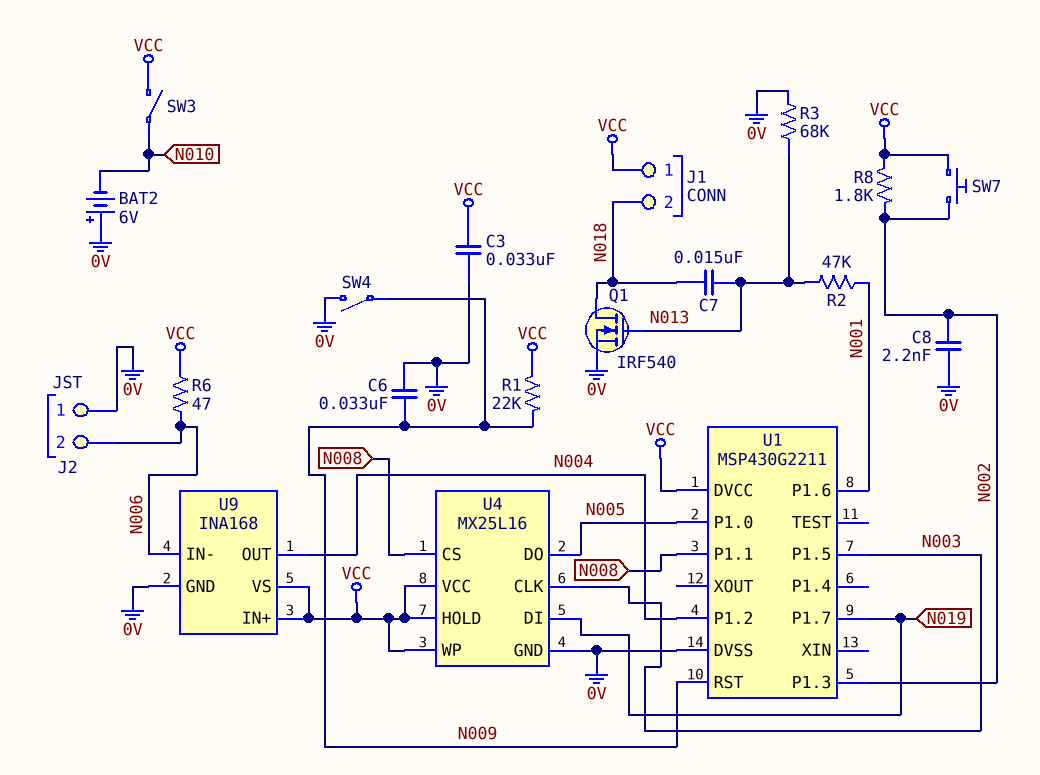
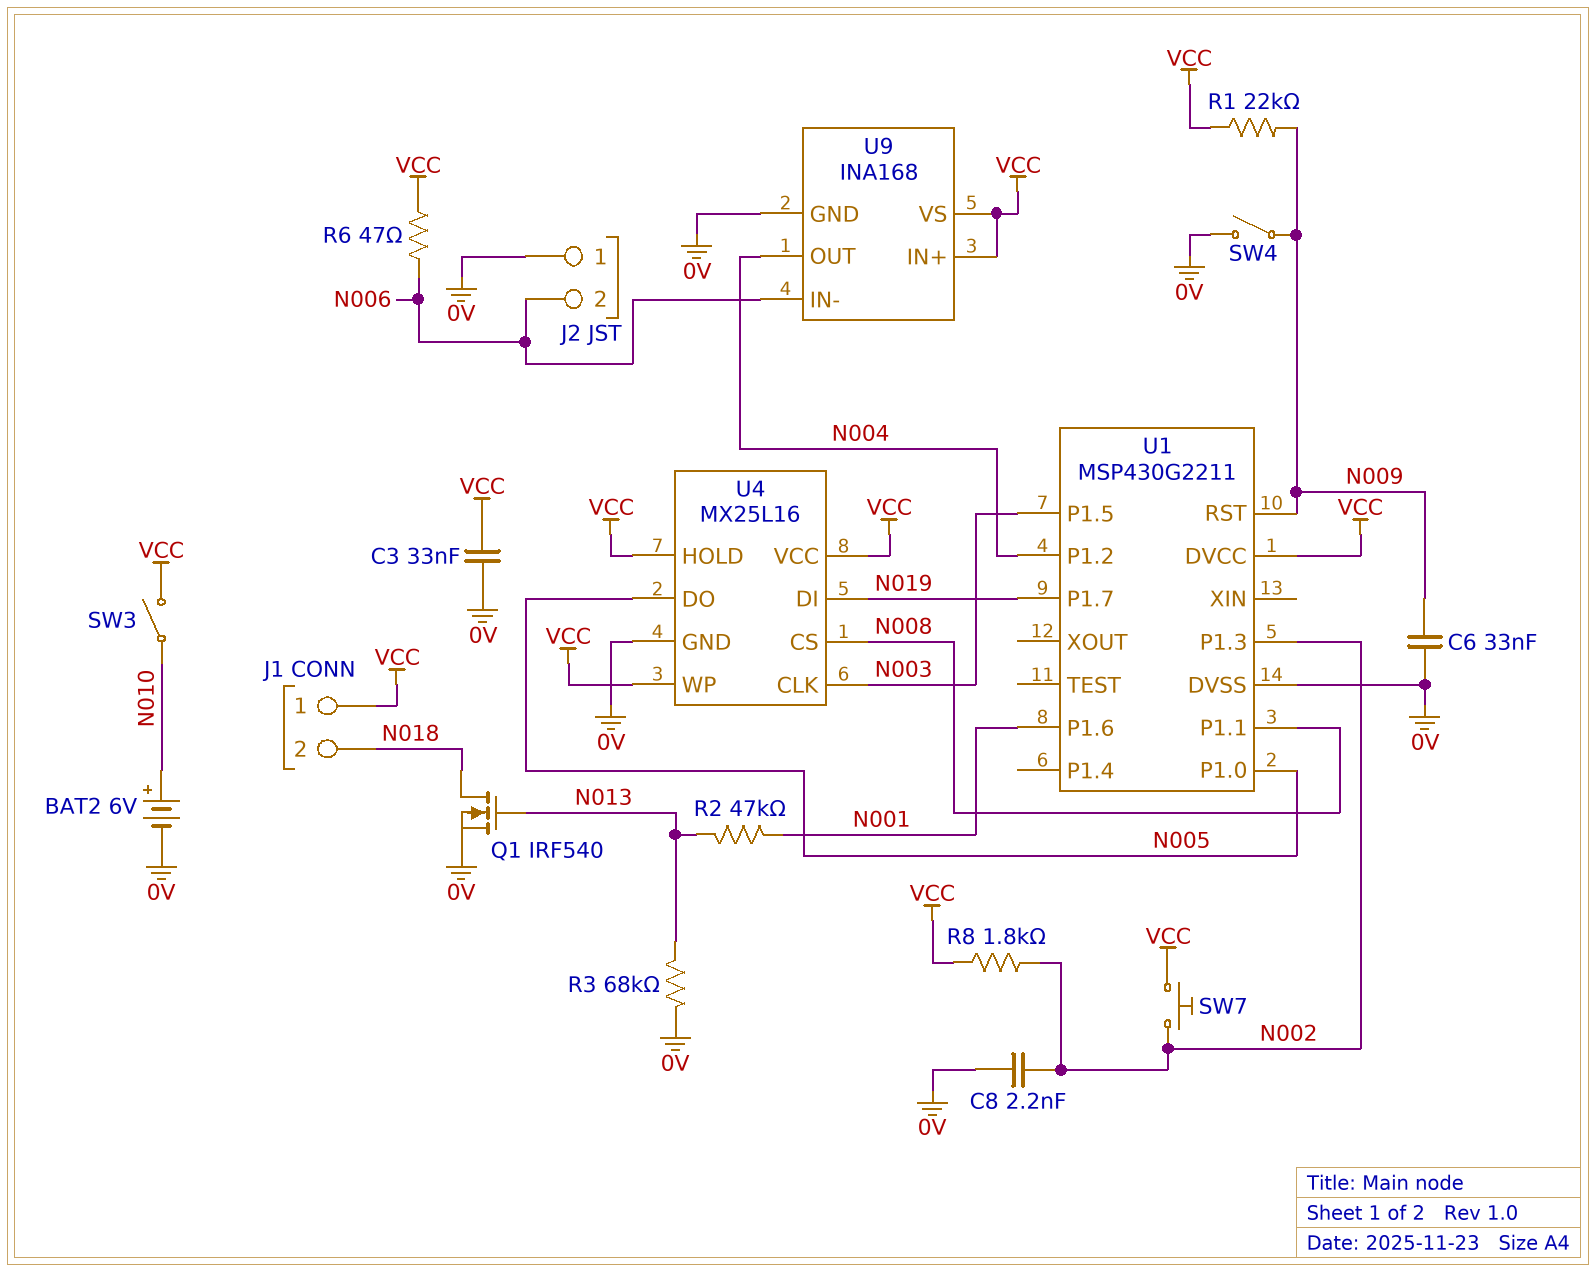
BAT2: 6V (plus 0V, minus N010) -> 6V (plus N010, minus 0V)
C7: 15nF (N013, N018) -> none

